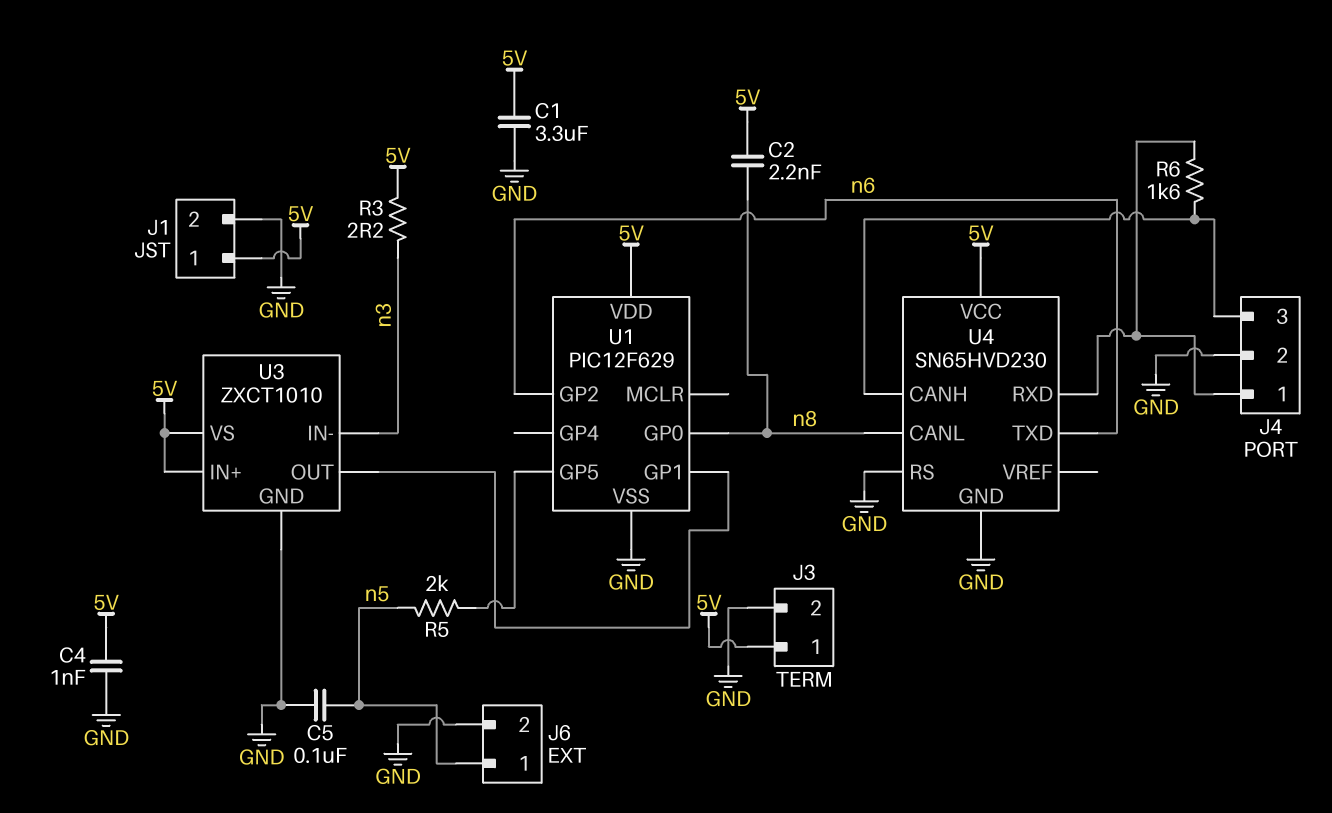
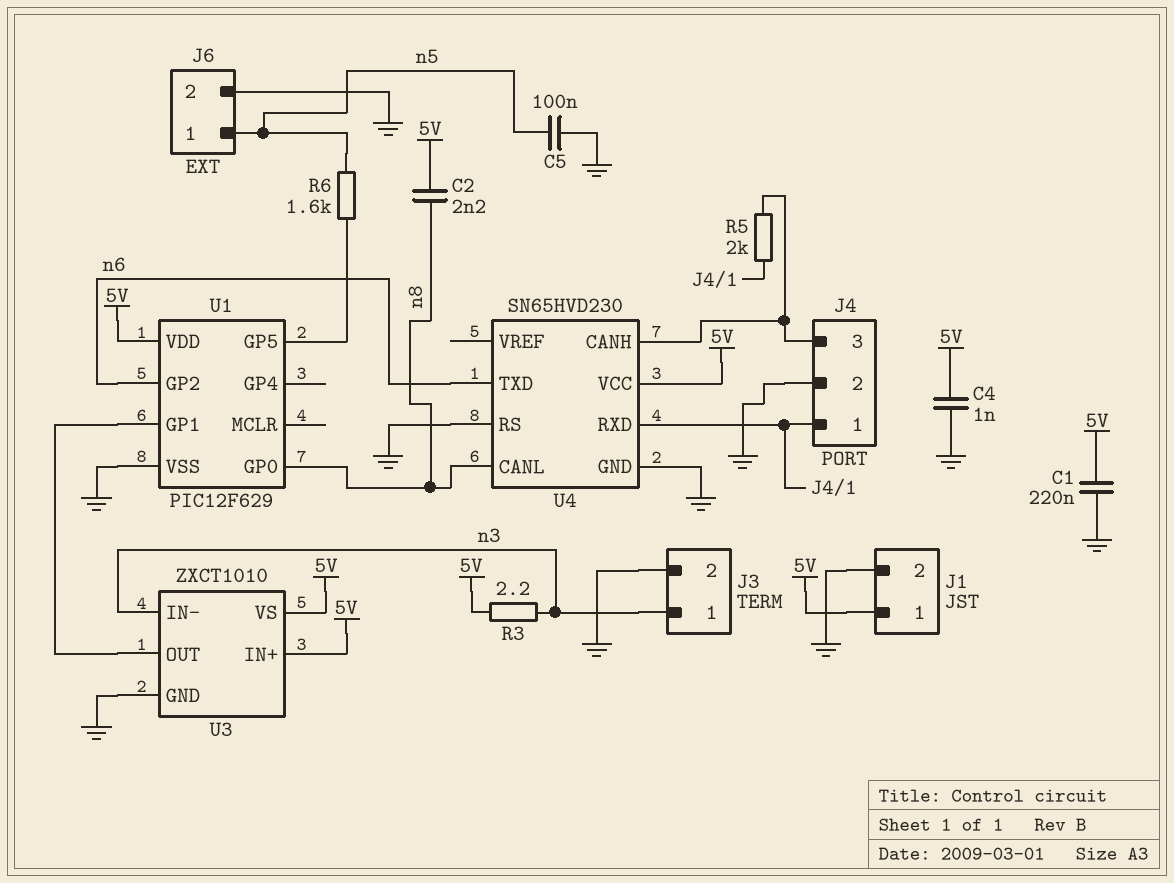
C1: 3.3uF (5V, GND) -> 220nF (5V, GND)
J3 pin 1: 5V -> n3
R5: 2k (U1/GP5, n5) -> 2k (J4/1, J4/3)
R6: 1.6k (J4/1, J4/3) -> 1.6k (U1/GP5, n5)

